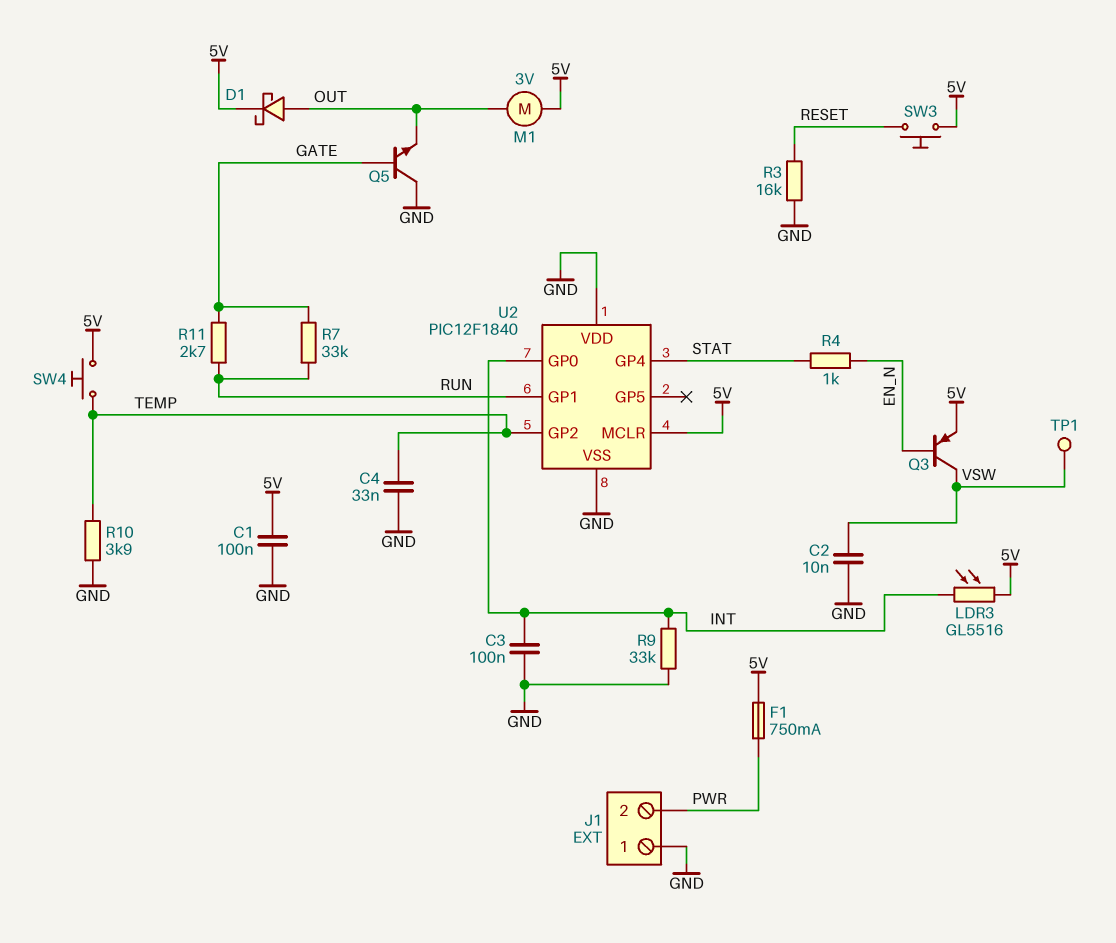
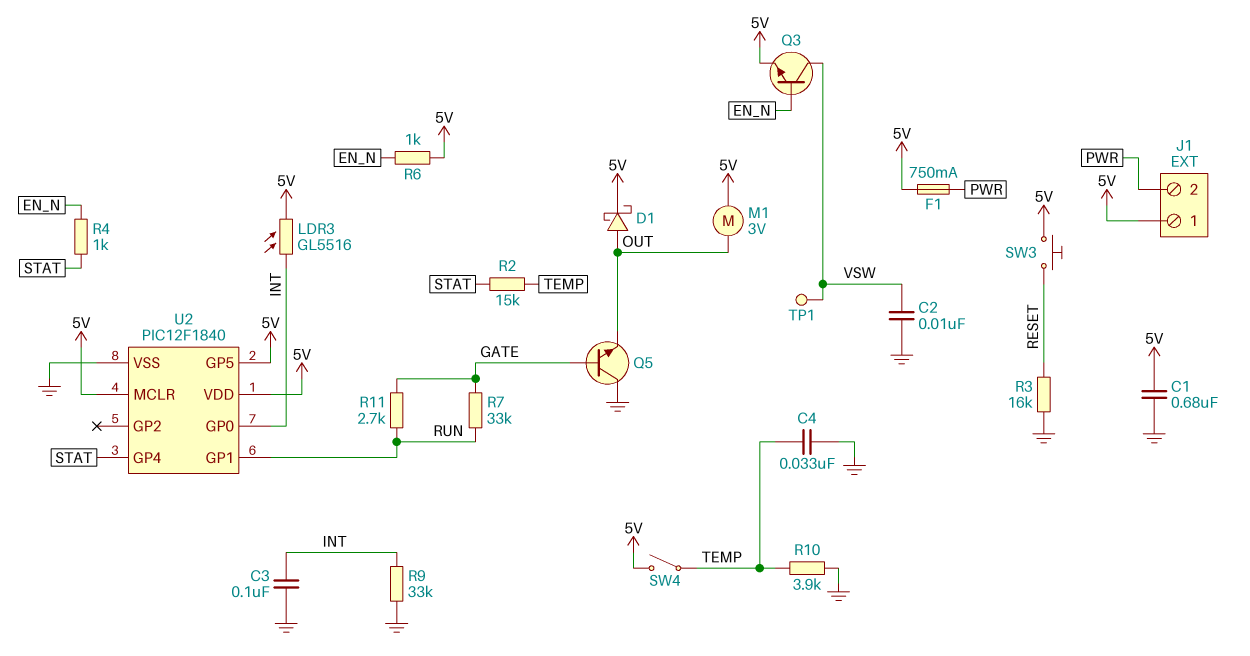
C1: 100nF (5V, GND) -> 680nF (5V, GND)
J1 pin 1: GND -> 5V
Q3: PNP (B EN_N, C VSW, E 5V) -> NPN (B EN_N, C VSW, E 5V)
R2: none -> 15k (STAT, TEMP)
R6: none -> 1k (5V, EN_N)
SW4: button (5V, TEMP) -> switch (5V, TEMP)
U2 pin GP2: TEMP -> none
U2 pin GP5: none -> 5V
U2 pin VDD: GND -> 5V

